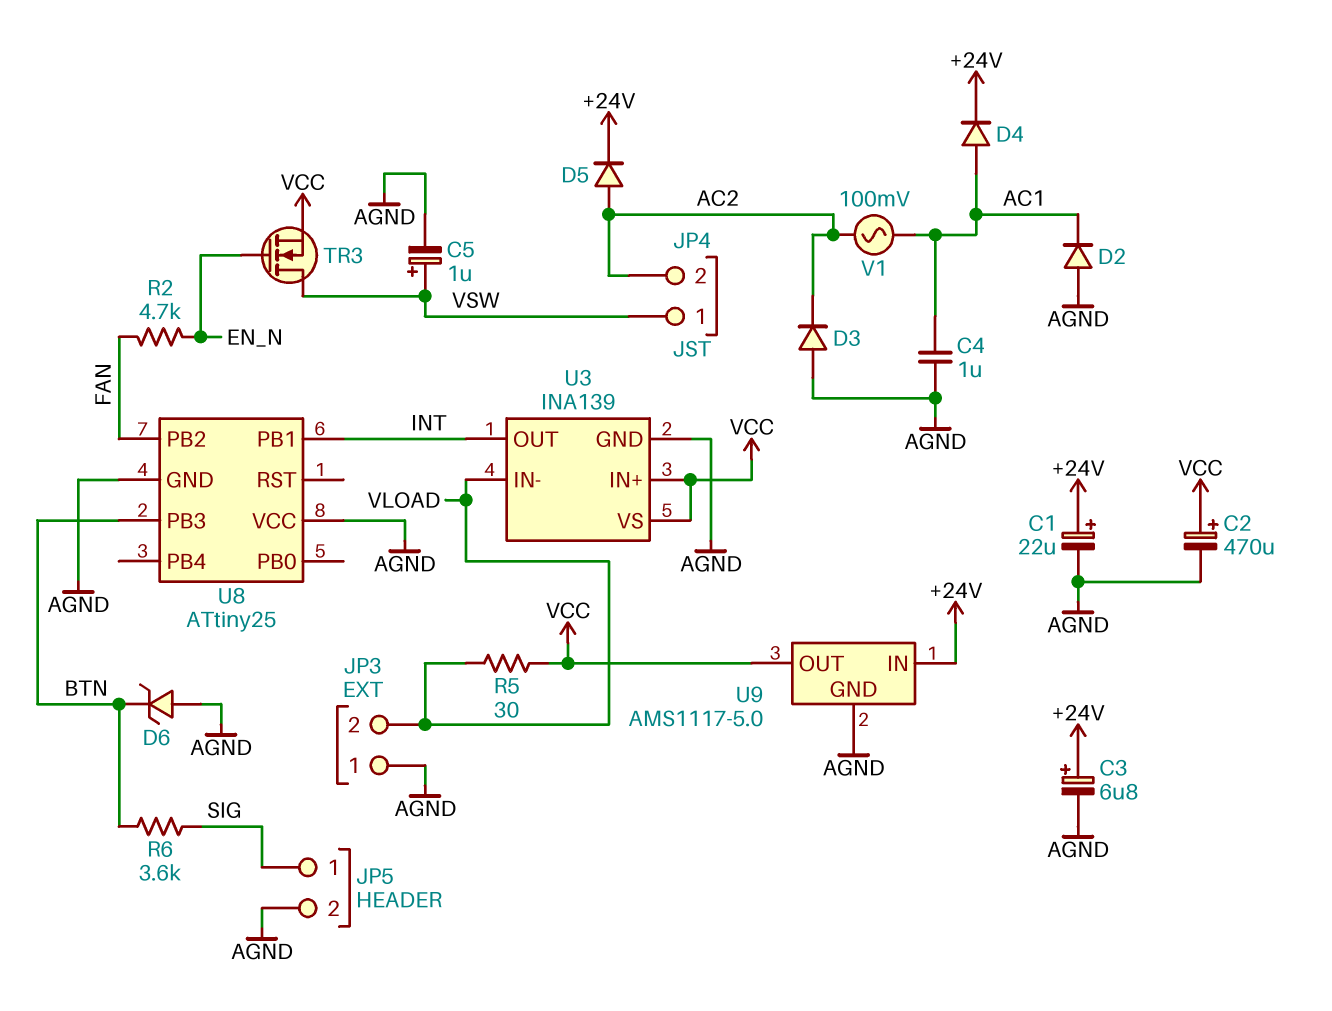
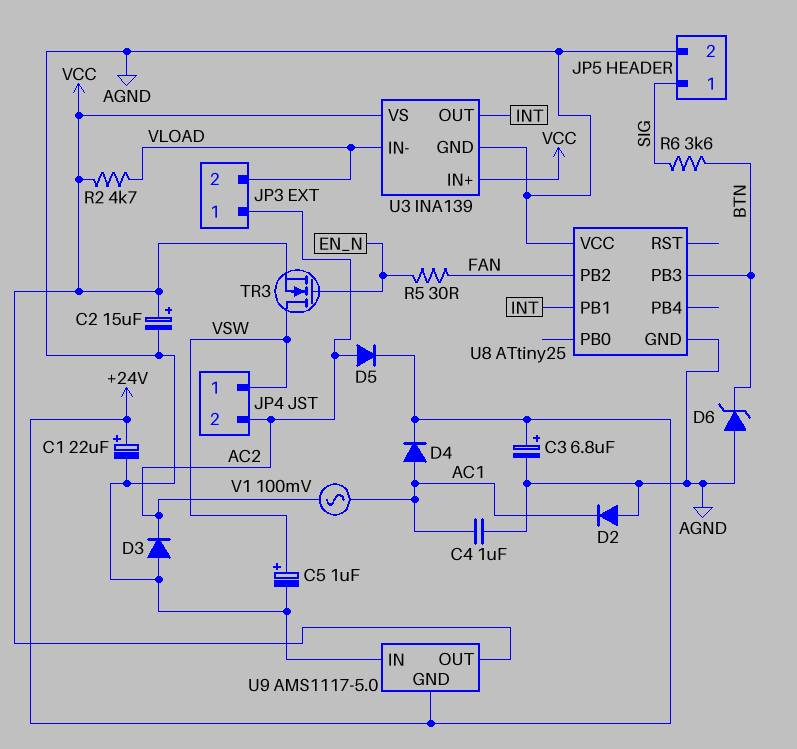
C2: 470uF (plus VCC, minus AGND) -> 15uF (plus VCC, minus AGND)
JP3 pin 1: AGND -> AC2
R2: 4.7k (EN_N, FAN) -> 4.7k (VCC, VLOAD)
R5: 30 (VCC, VLOAD) -> 30 (EN_N, FAN)
U9 pin GND: AGND -> +24V
U9 pin IN: +24V -> AGND

